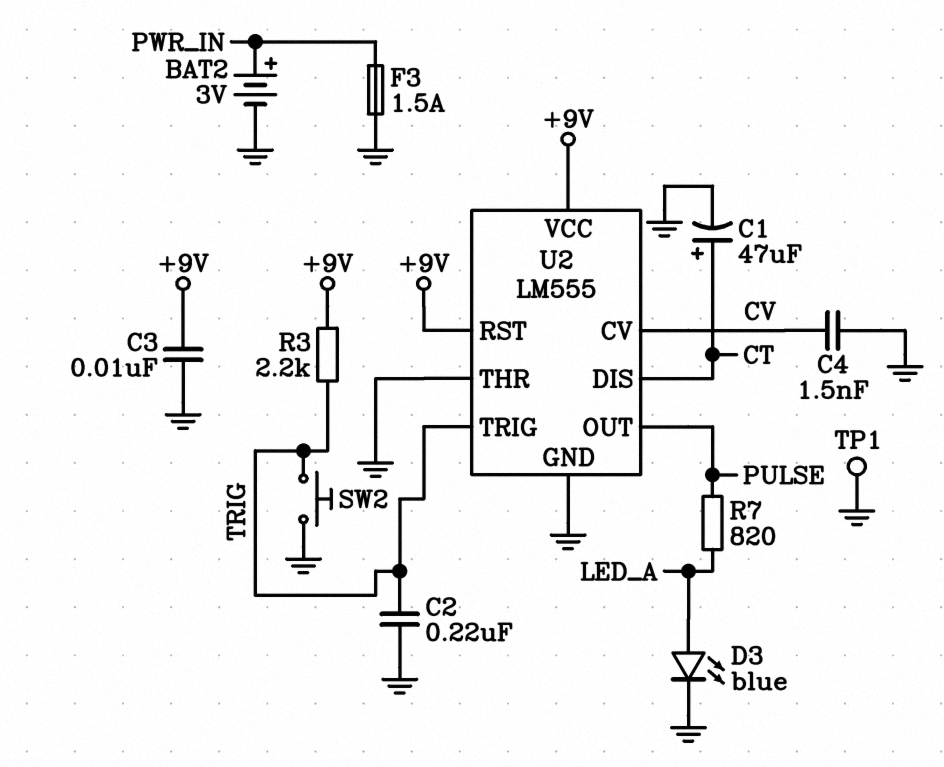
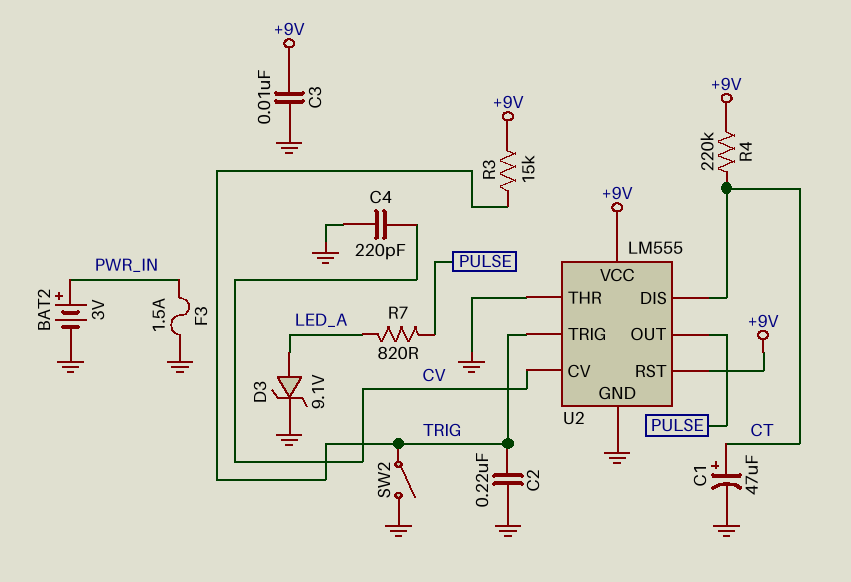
C4: 1.5nF (CV, GND) -> 220pF (CV, GND)
D3: LED blue (A LED_A, K GND) -> zener 9.1V (A LED_A, K GND)
R3: 2.2k (+9V, TRIG) -> 15k (+9V, TRIG)
R4: none -> 220k (+9V, CT)
SW2: button (GND, TRIG) -> switch (GND, TRIG)
TP1: test point (GND) -> none

